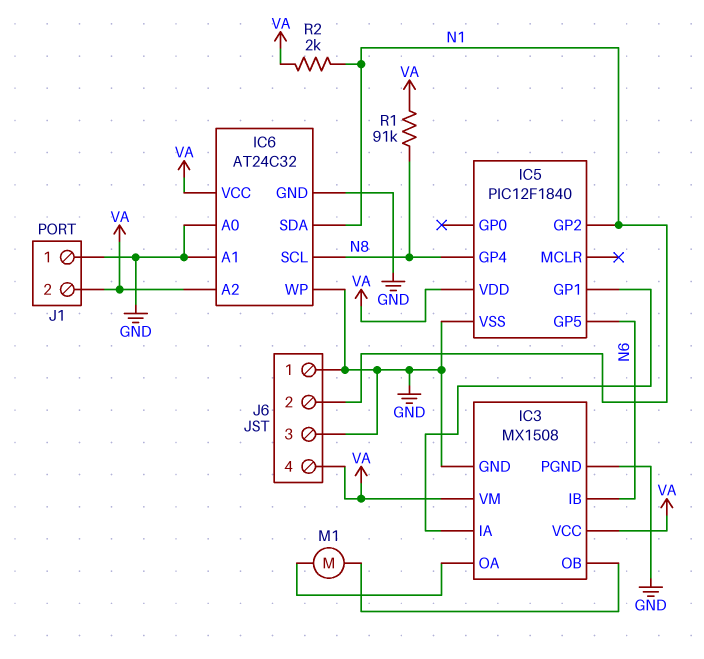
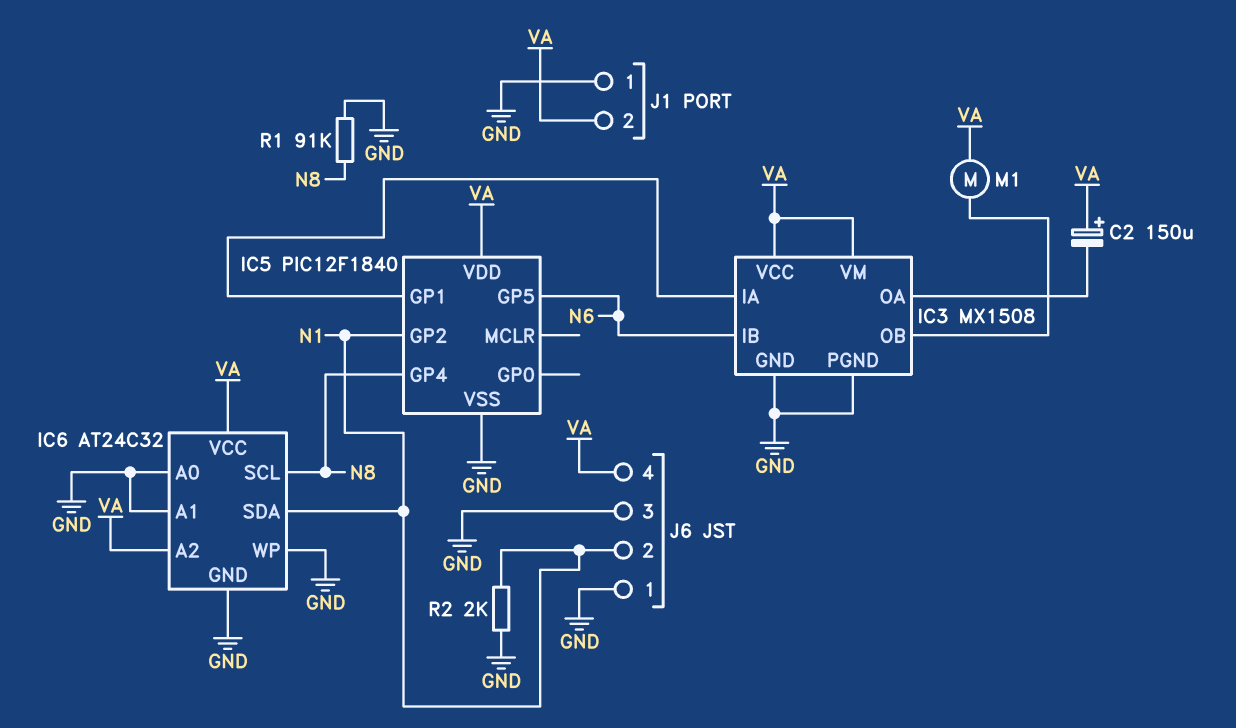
C2: none -> 150uF (plus VA, minus IC3/OA)
M1: motor (IC3/OA, IC3/OB) -> motor (IC3/OB, VA)
R1: 91k (N8, VA) -> 91k (GND, N8)
R2: 2k (N1, VA) -> 2k (GND, N1)

